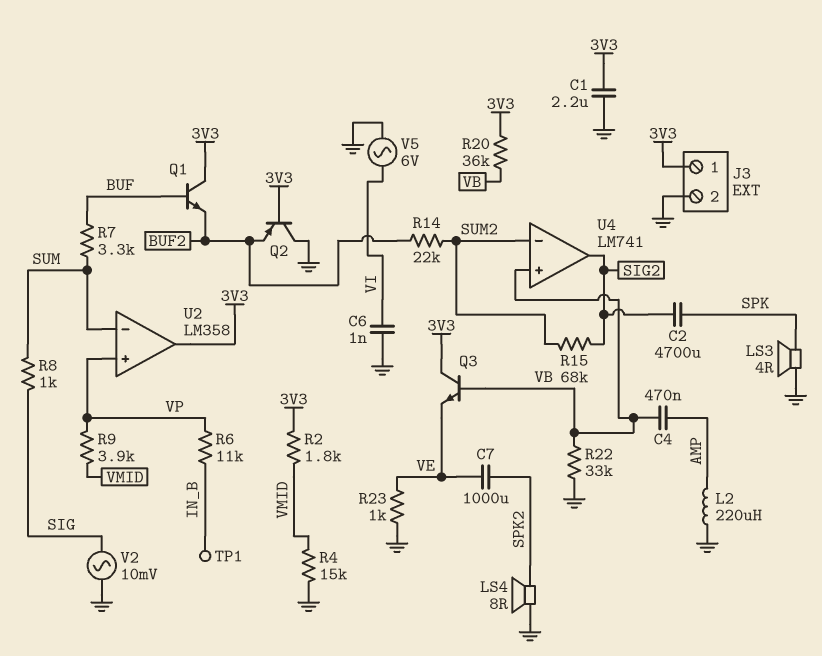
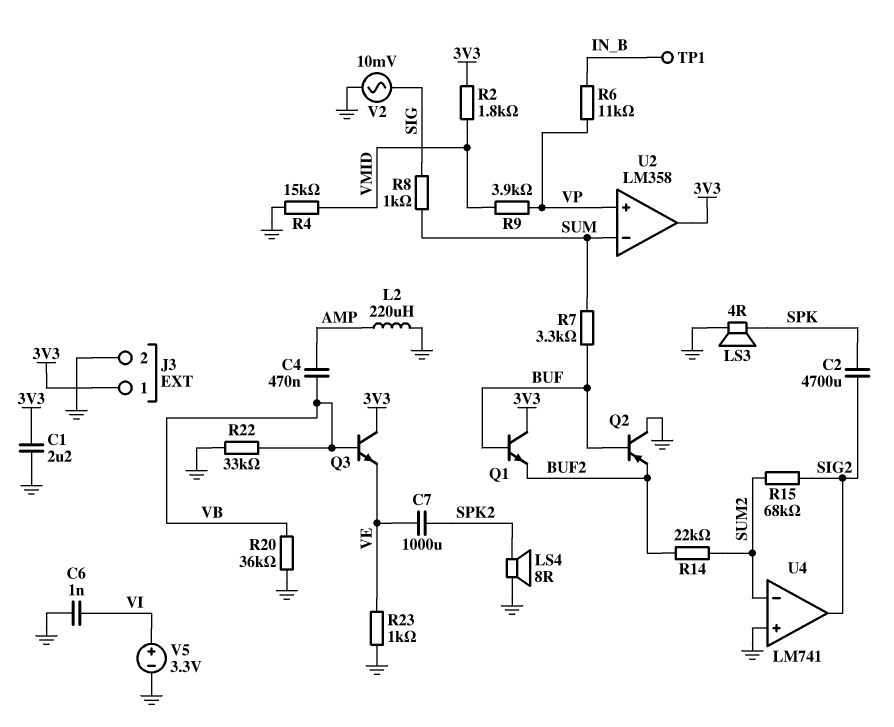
Q2: PNP (B 3V3, C GND, E BUF2) -> PNP (B BUF, C GND, E BUF2)
R20: 36k (3V3, VB) -> 36k (GND, VB)
U4 pin in+: VB -> GND
V5: AC 6V (GND, VI) -> 3.3V (plus VI, minus GND)

